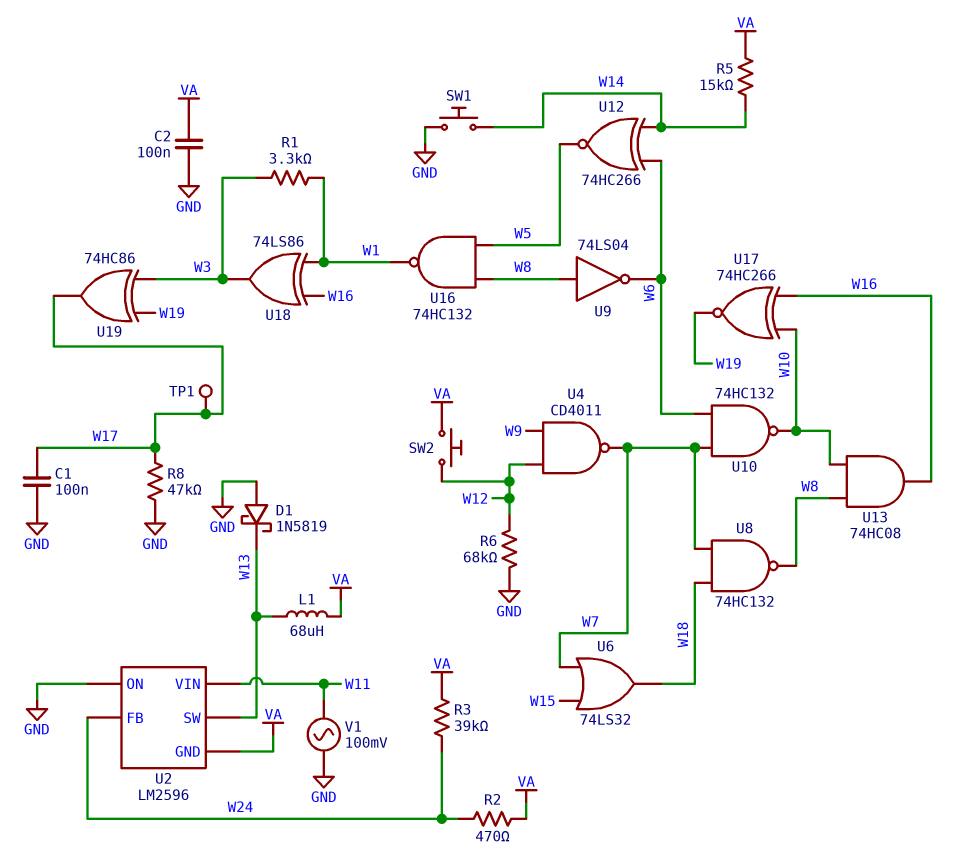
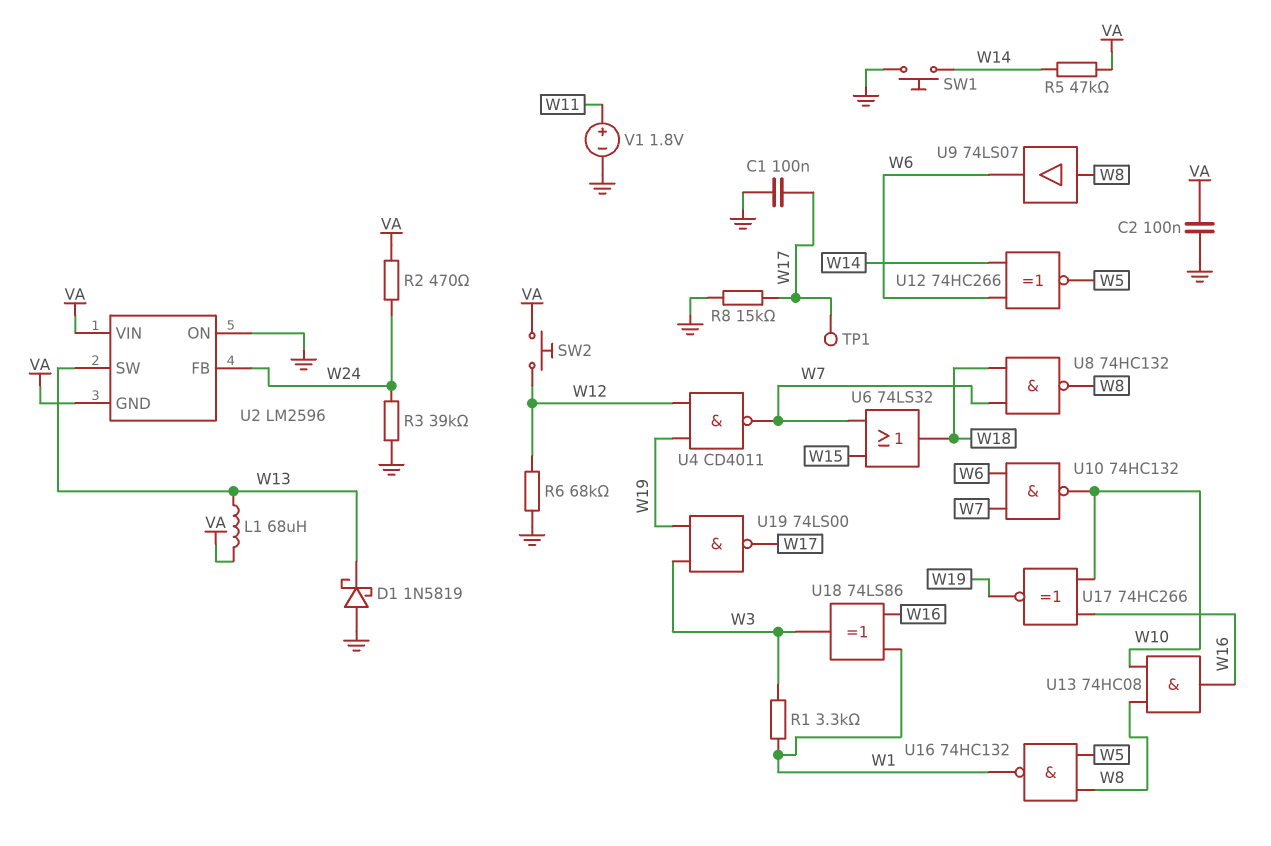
R3: 39k (VA, W24) -> 39k (GND, W24)
R5: 15k (VA, W14) -> 47k (VA, W14)
R8: 47k (GND, W17) -> 15k (GND, W17)
U2 pin VIN: W11 -> VA
U4: NAND CD4011 (in W9, in W12, out W7) -> NAND CD4011 (in W12, in W19, out W7)
U9: NOT 74LS04 (in W8, out W6) -> buffer 74LS07 (in W8, out W6)
U19: XOR 74HC86 (in W3, in W19, out W17) -> NAND 74LS00 (in W3, in W19, out W17)
V1: AC 100mV (GND, W11) -> 1.8V (plus W11, minus GND)

